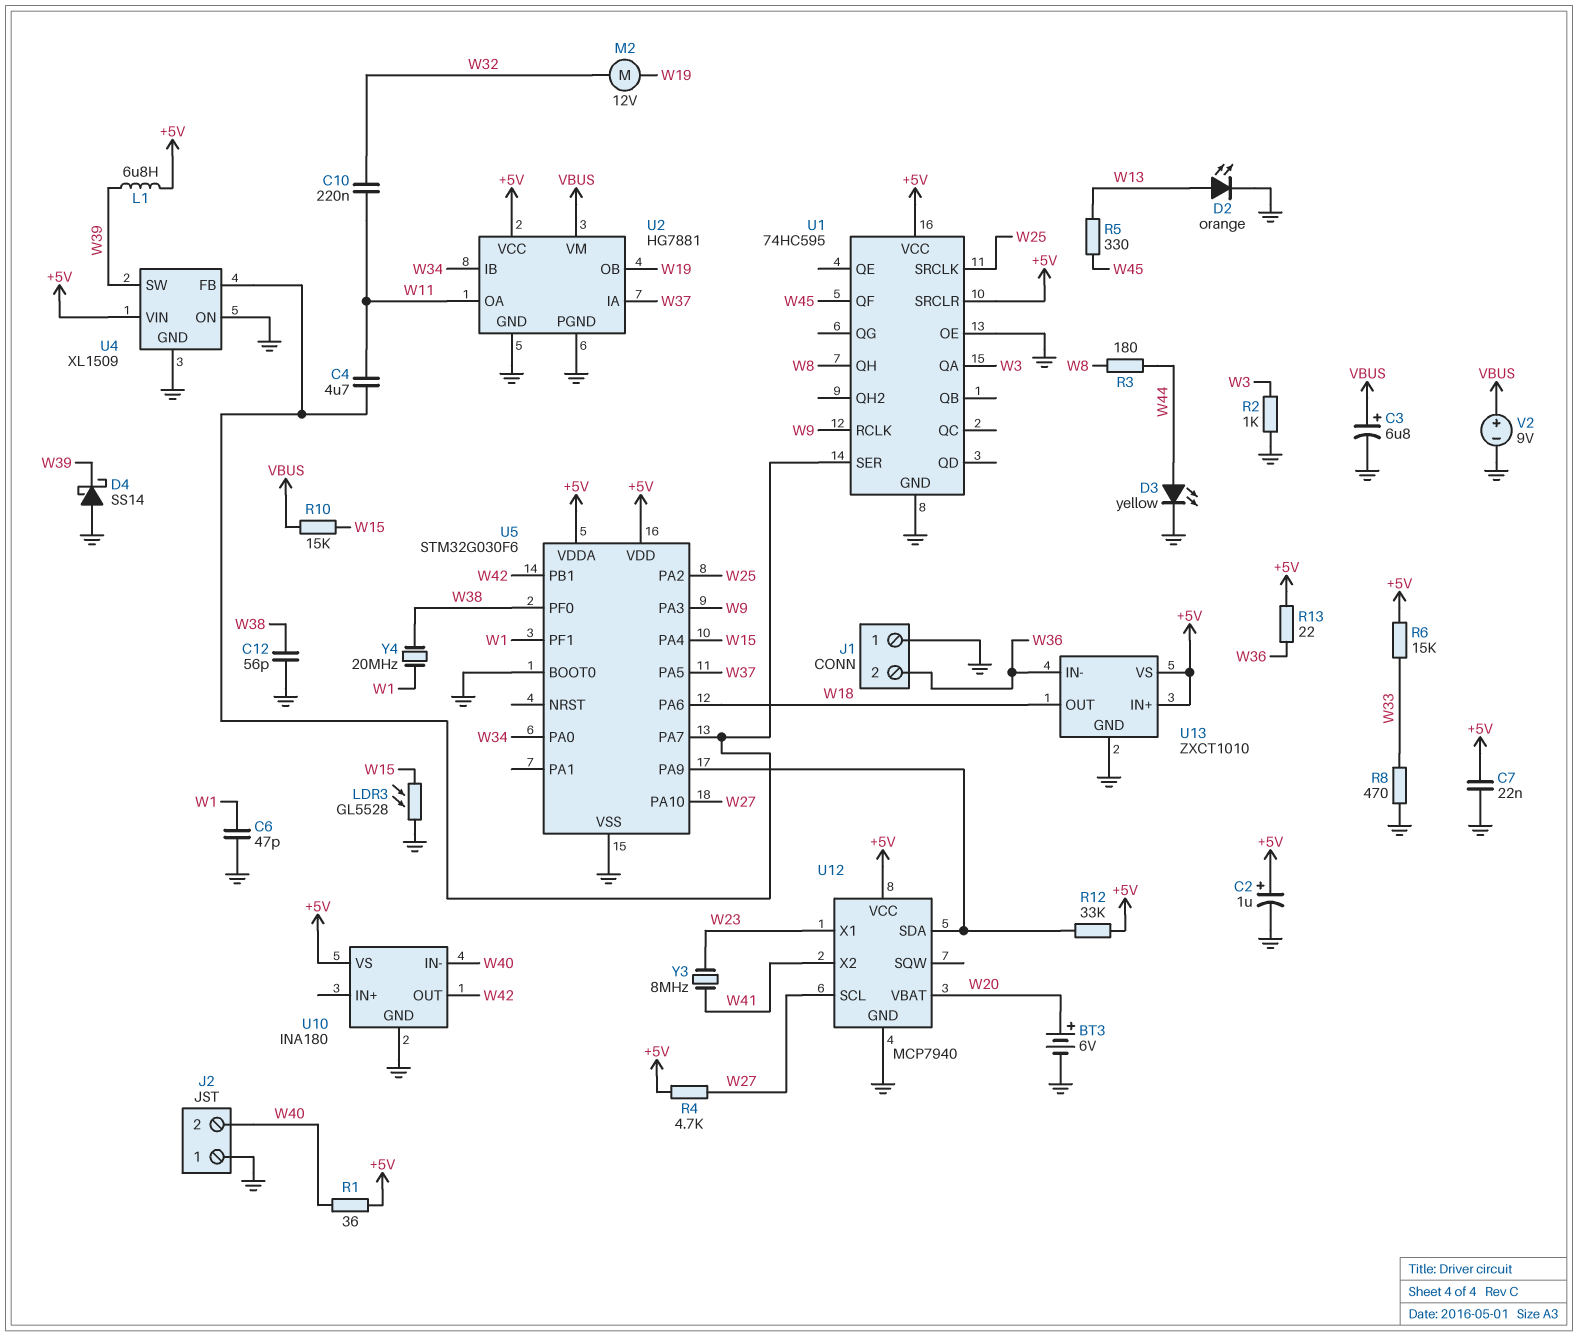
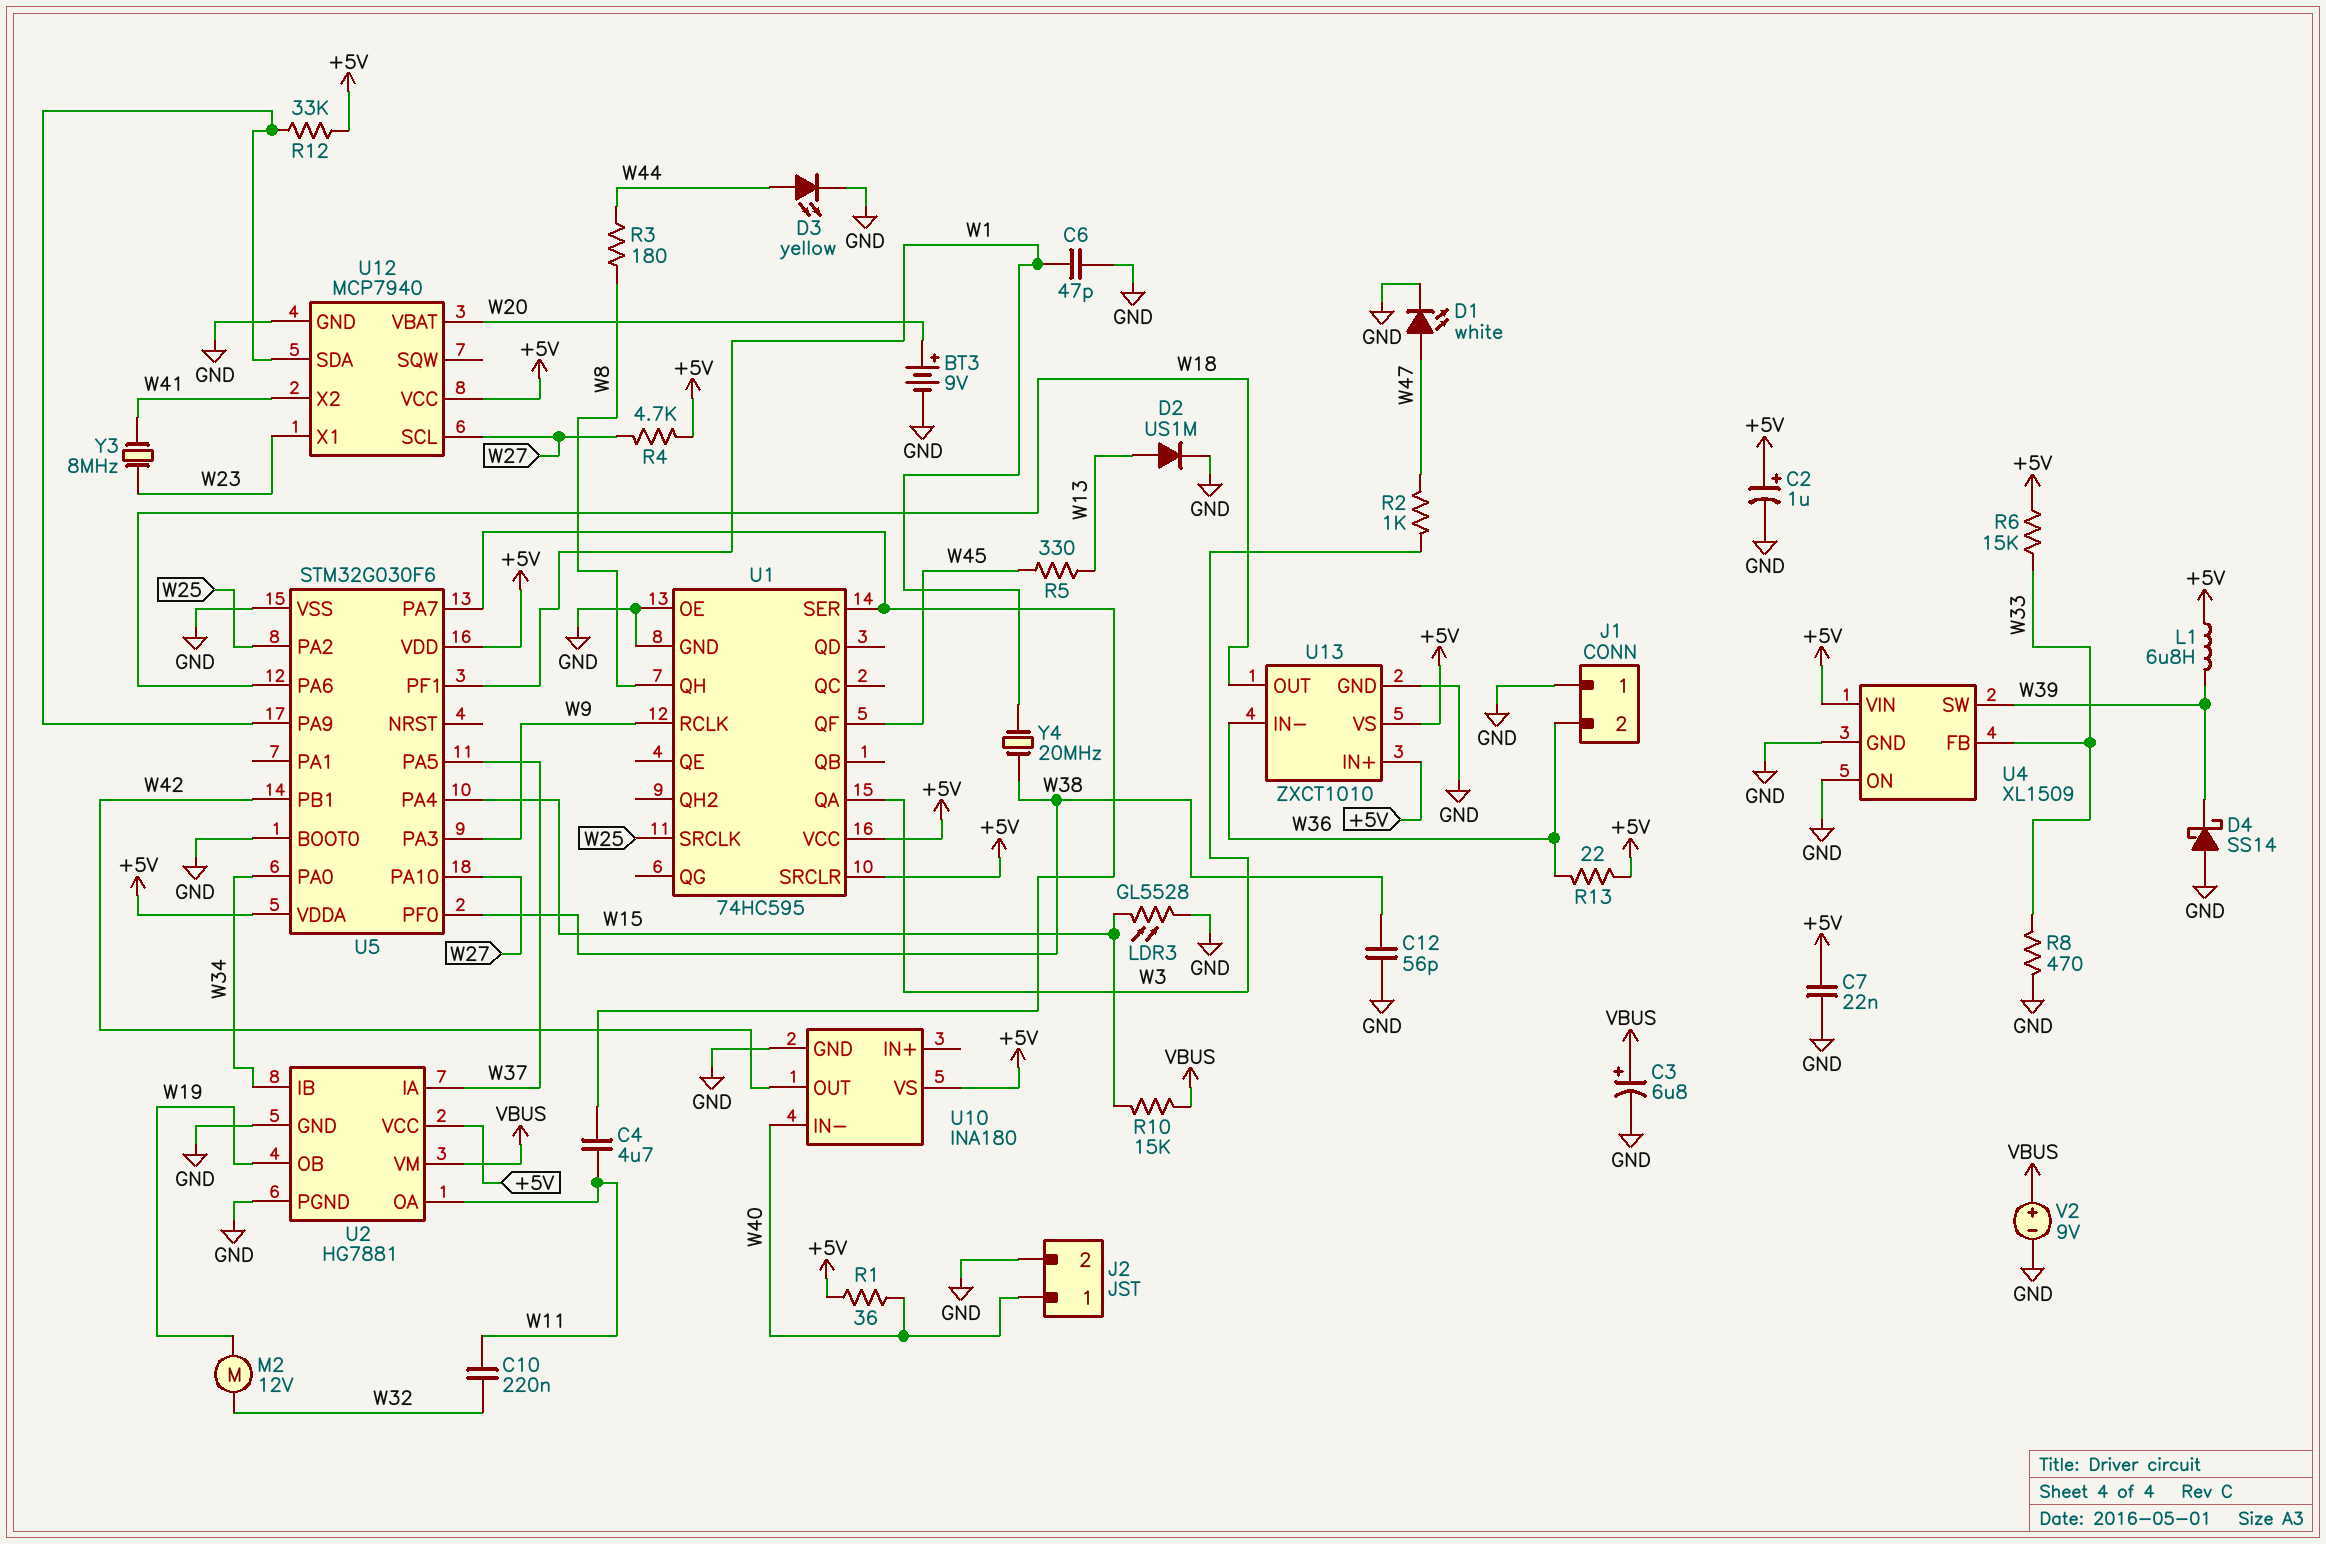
BT3: 6V (plus W20, minus GND) -> 9V (plus W20, minus GND)
D1: none -> LED white (A W47, K GND)
D2: LED orange (A W13, K GND) -> diode US1M (A W13, K GND)
J2 pin 1: GND -> W40
J2 pin 2: W40 -> GND
R2: 1k (GND, W3) -> 1k (W3, W47)
U4 pin FB: U1/SER -> W33

